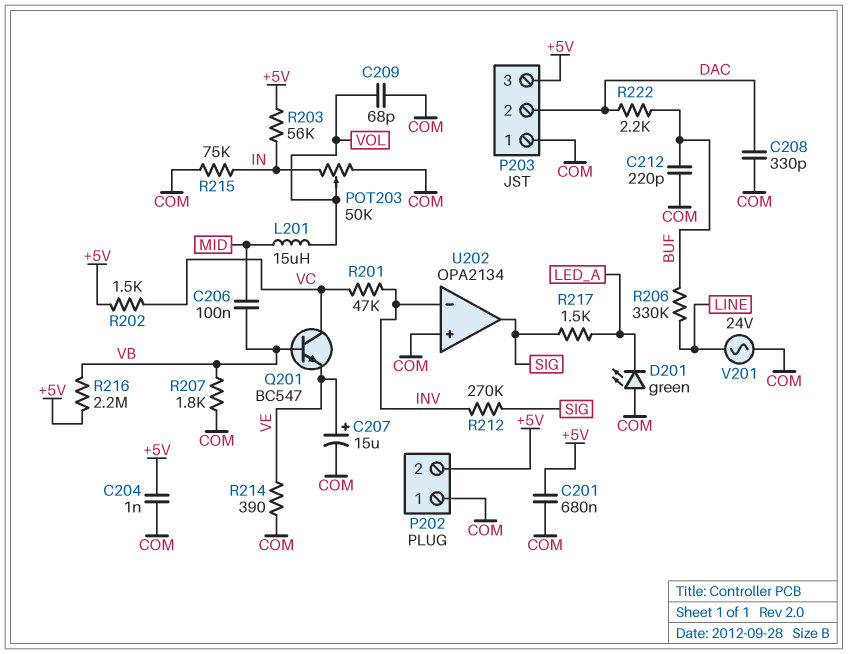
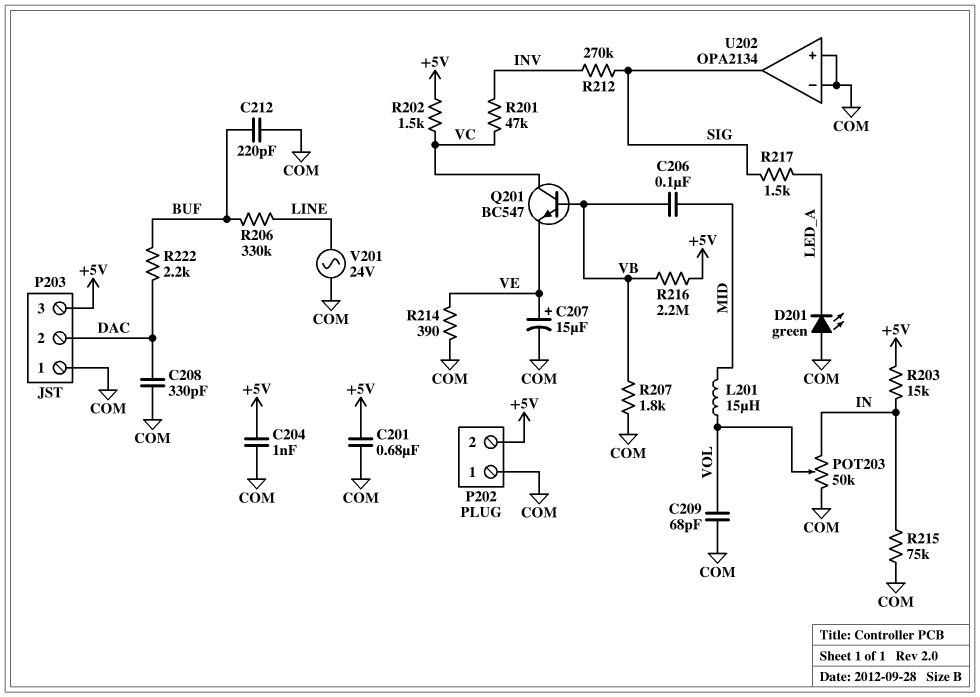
R203: 56k (+5V, IN) -> 15k (+5V, IN)
U202 pin in-: INV -> COM

